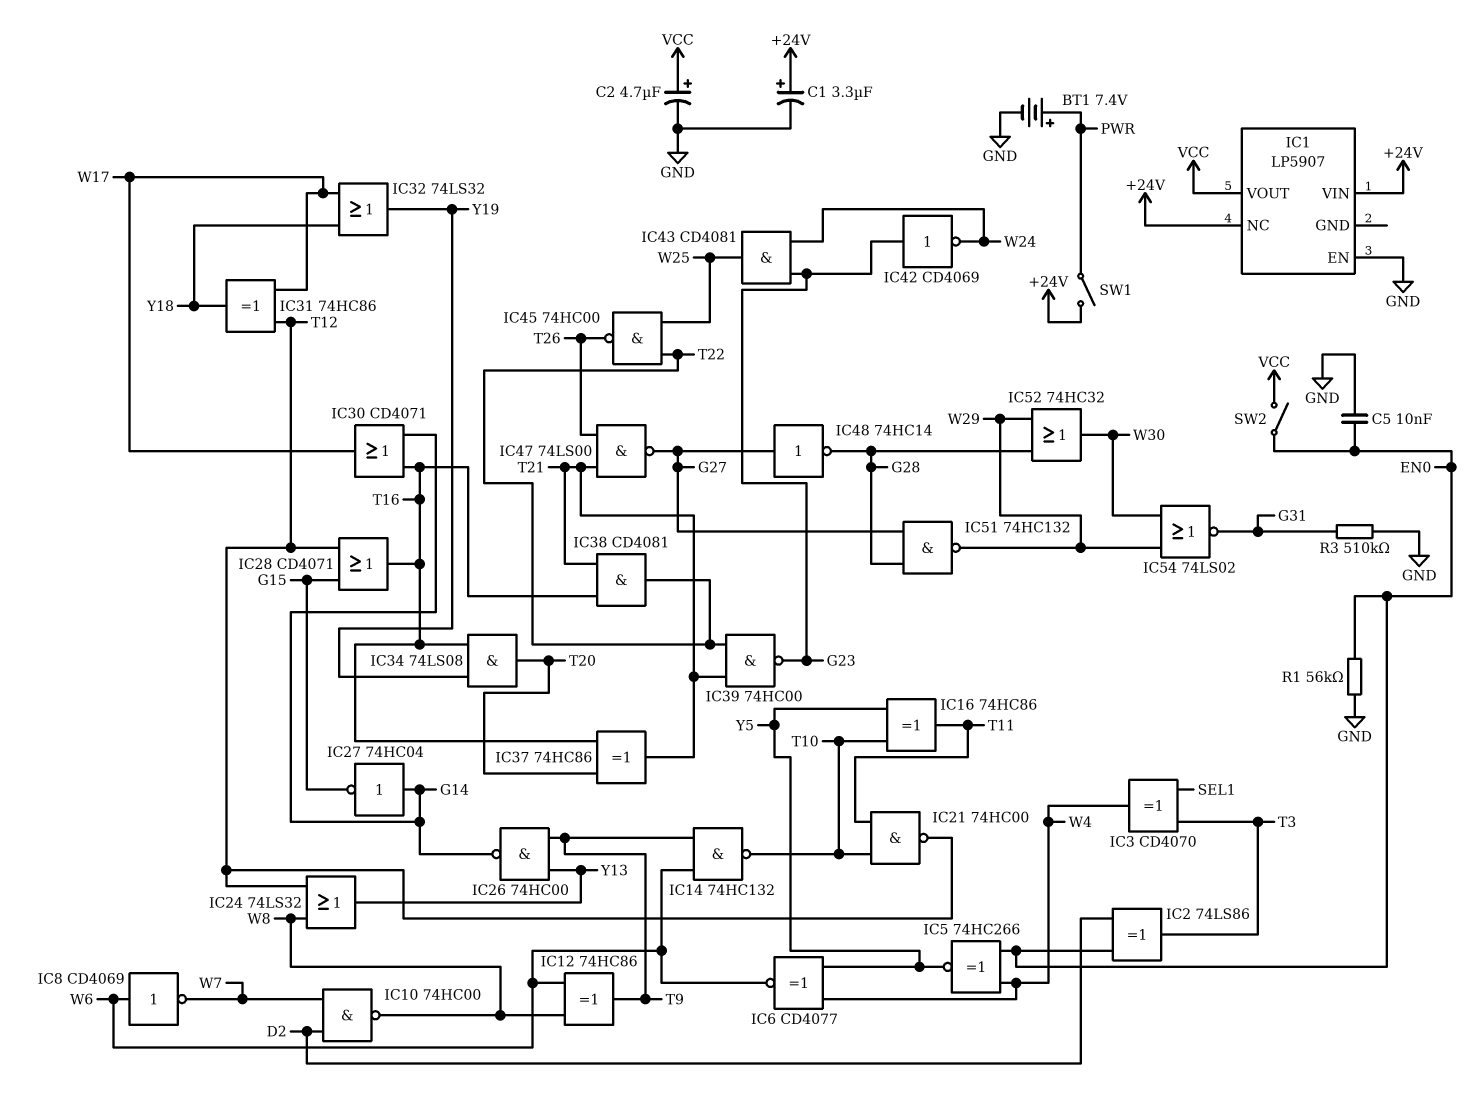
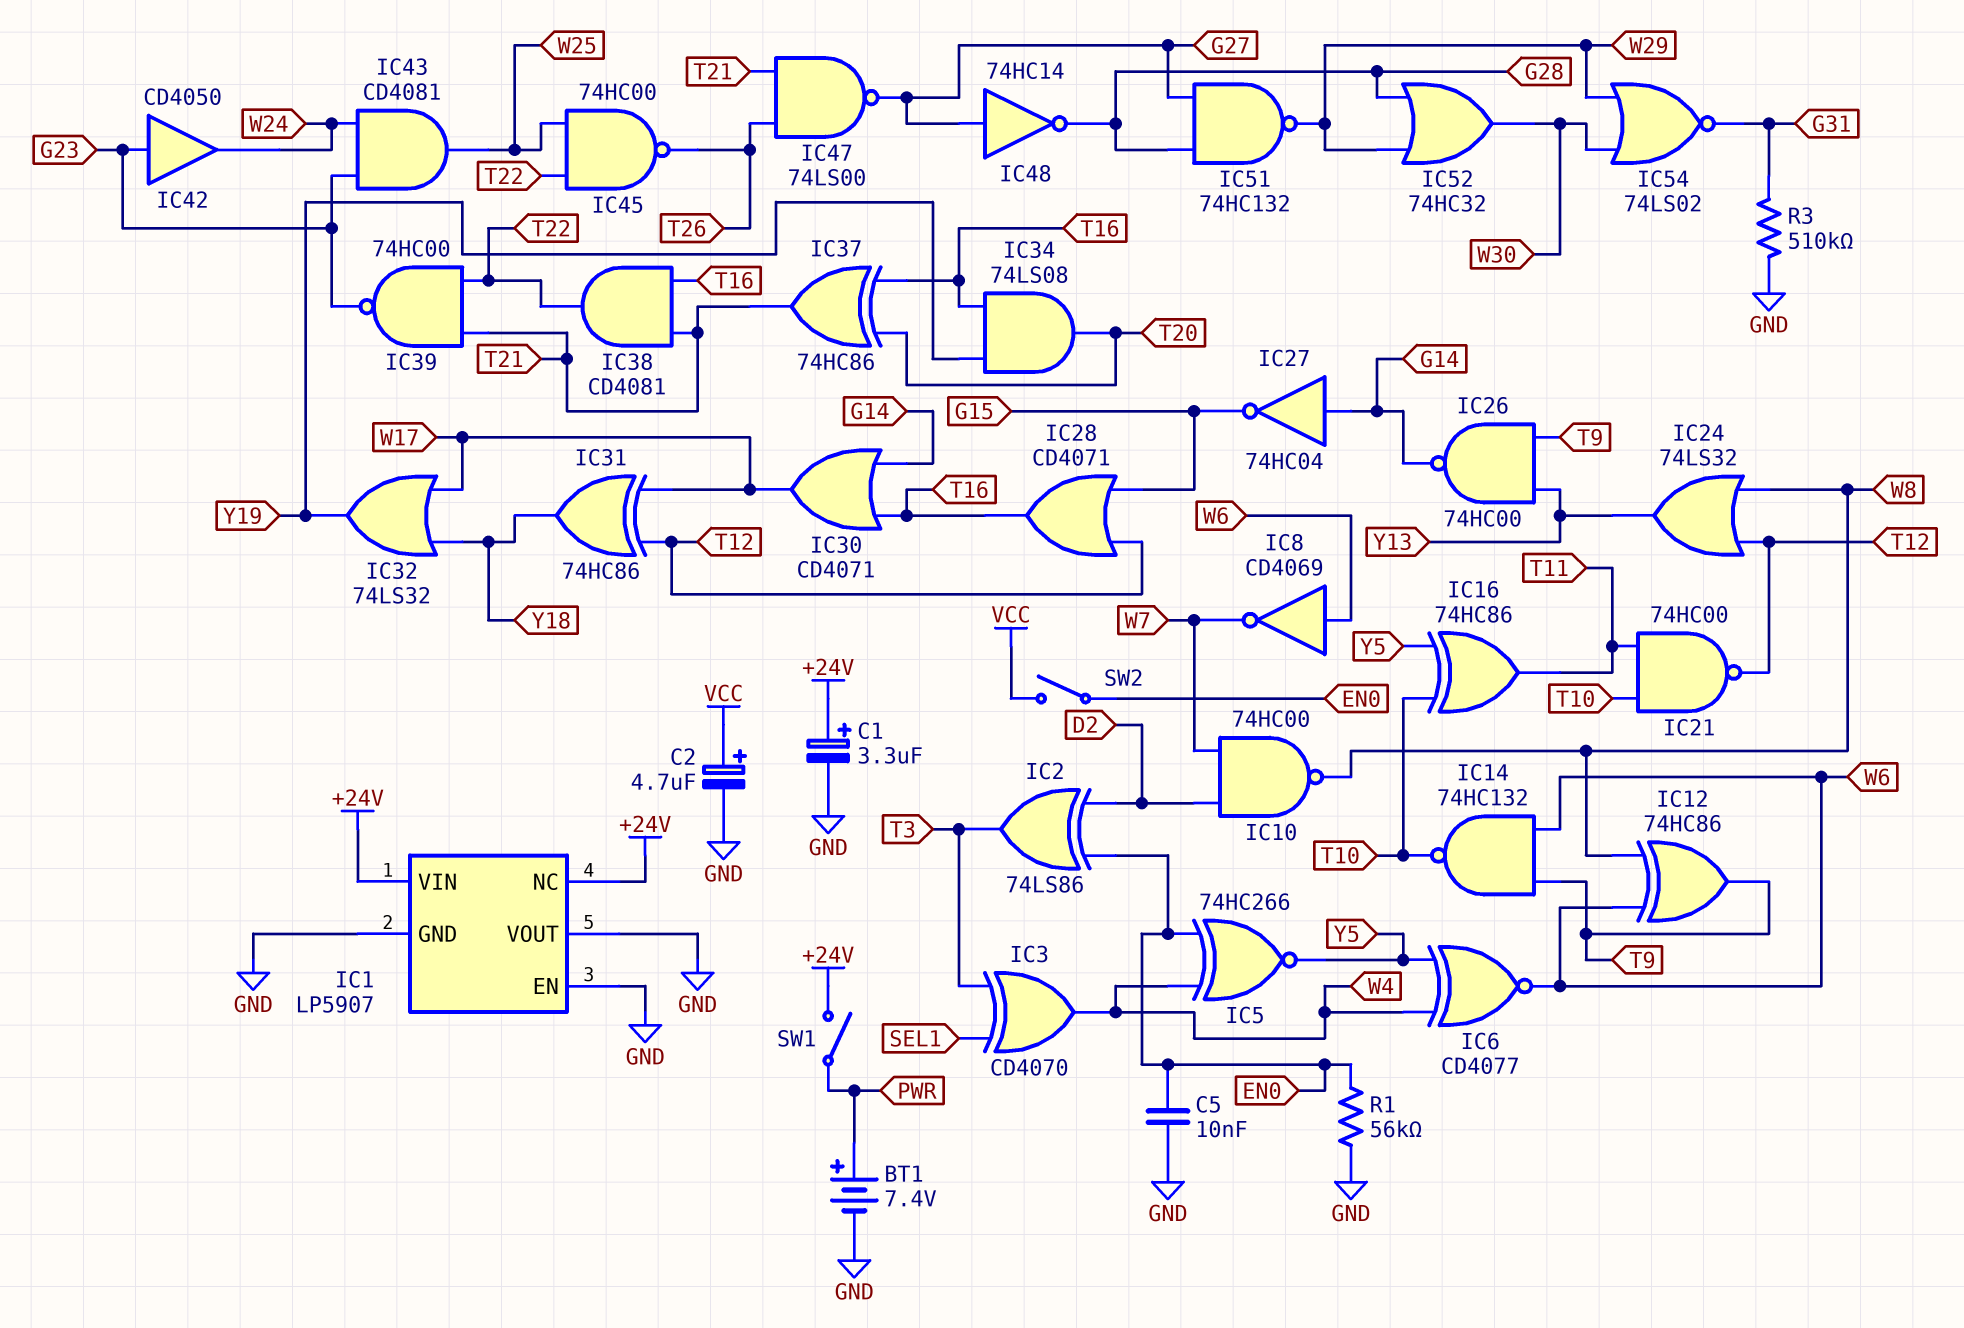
IC1 pin GND: none -> GND
IC1 pin VOUT: VCC -> GND
IC42: NOT CD4069 (in G23, out W24) -> buffer CD4050 (in G23, out W24)

